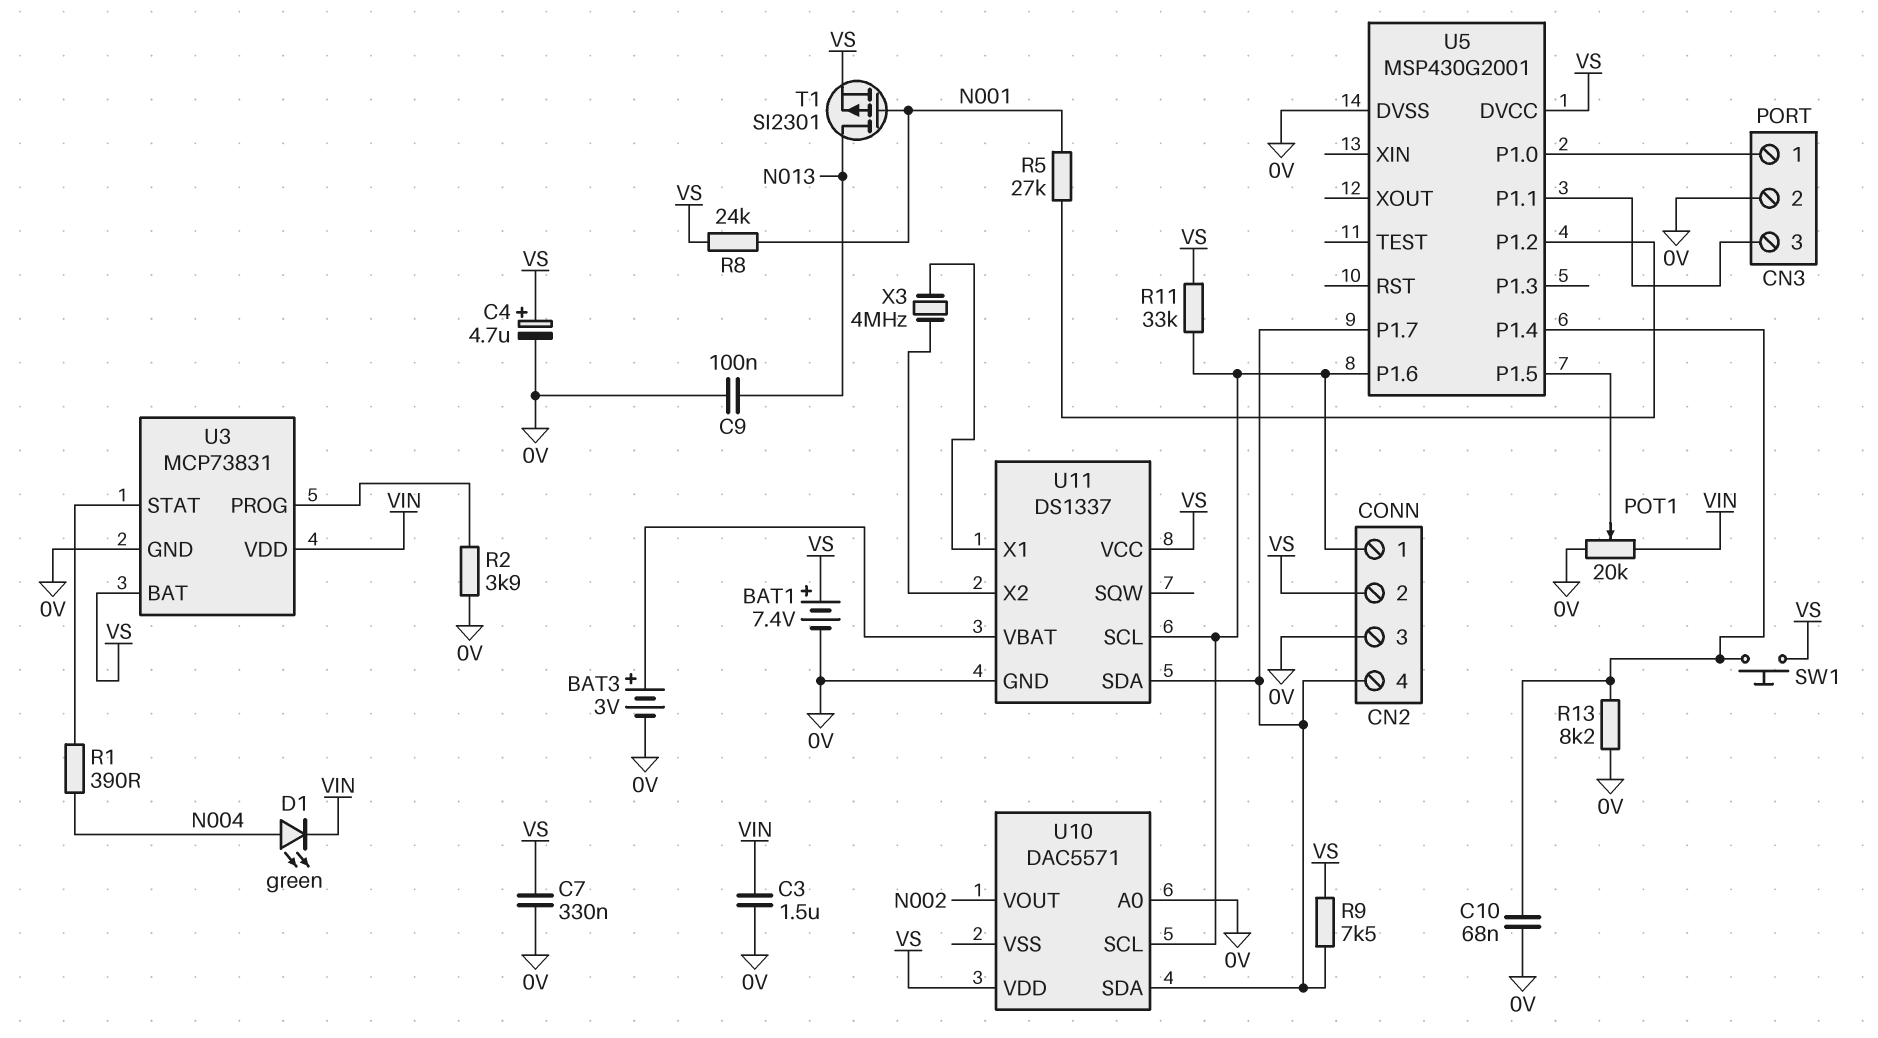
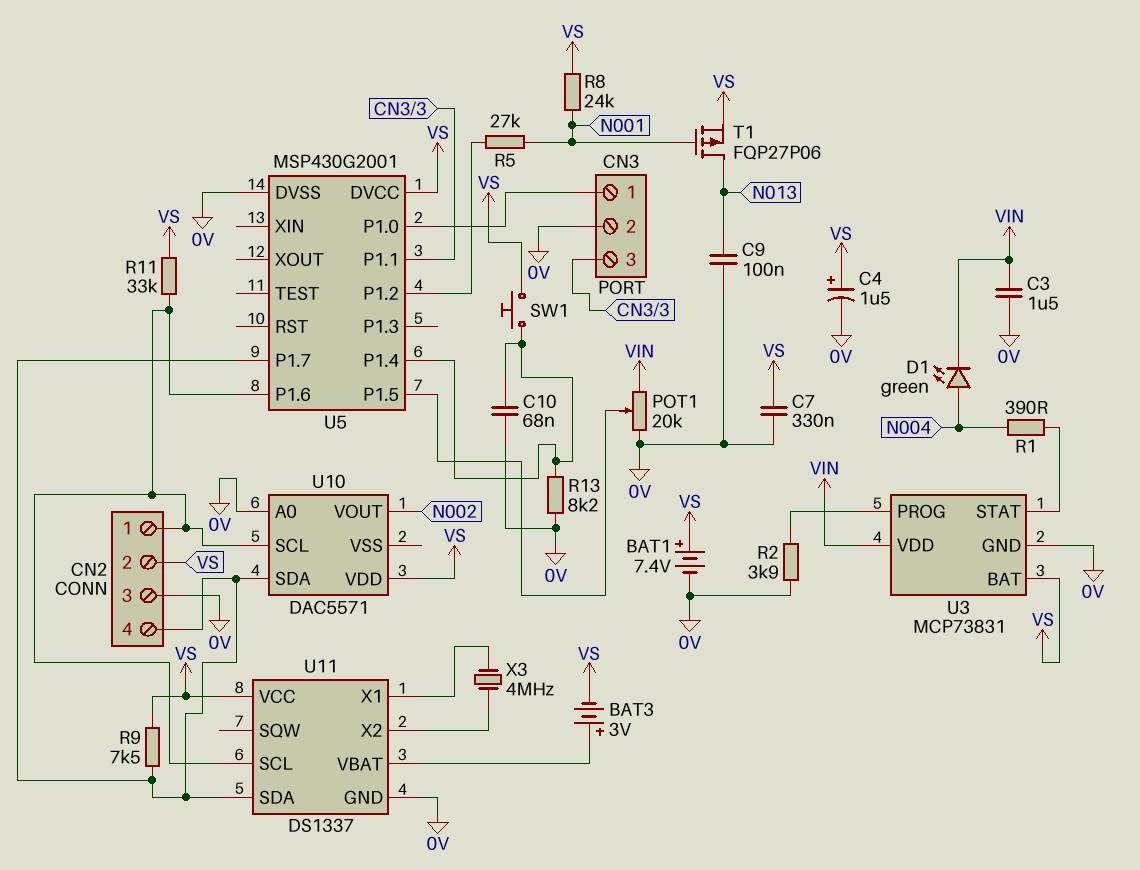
BAT3: 3V (plus U11/VBAT, minus 0V) -> 3V (plus U11/VBAT, minus VS)
C4: 4.7uF (plus VS, minus 0V) -> 1.5uF (plus VS, minus 0V)
T1: PMOS SI2301 (G N001, D N013, S VS) -> PMOS FQP27P06 (G N001, D N013, S VS)

